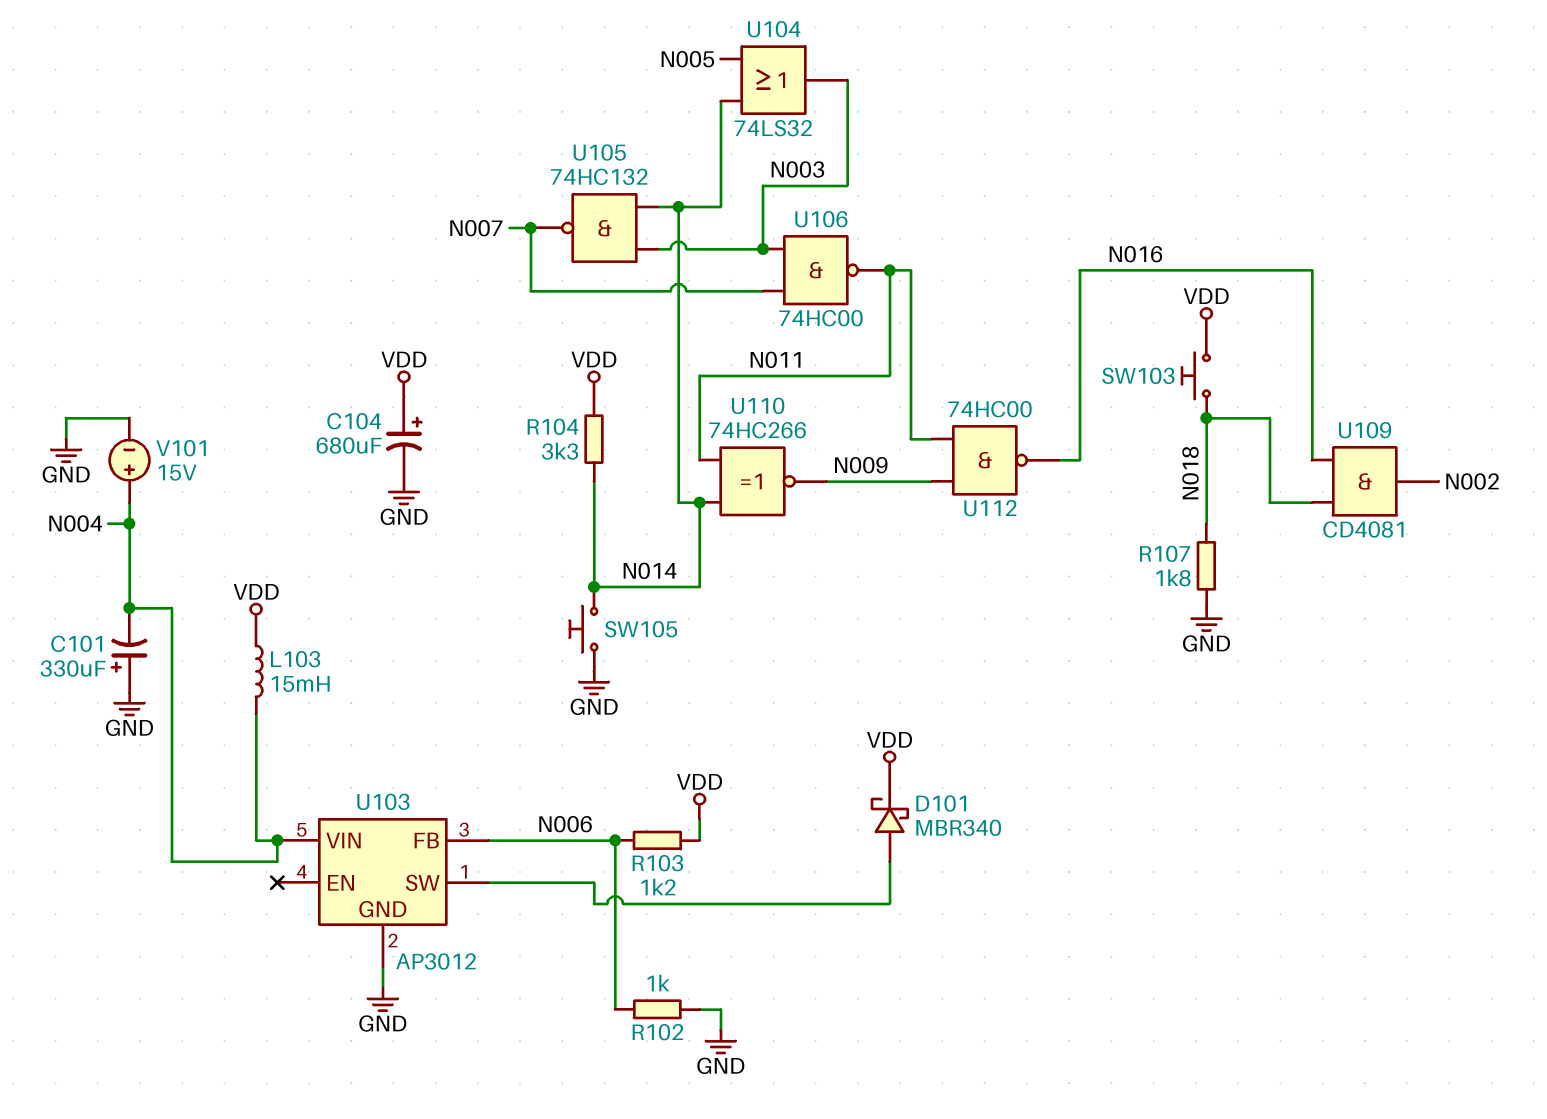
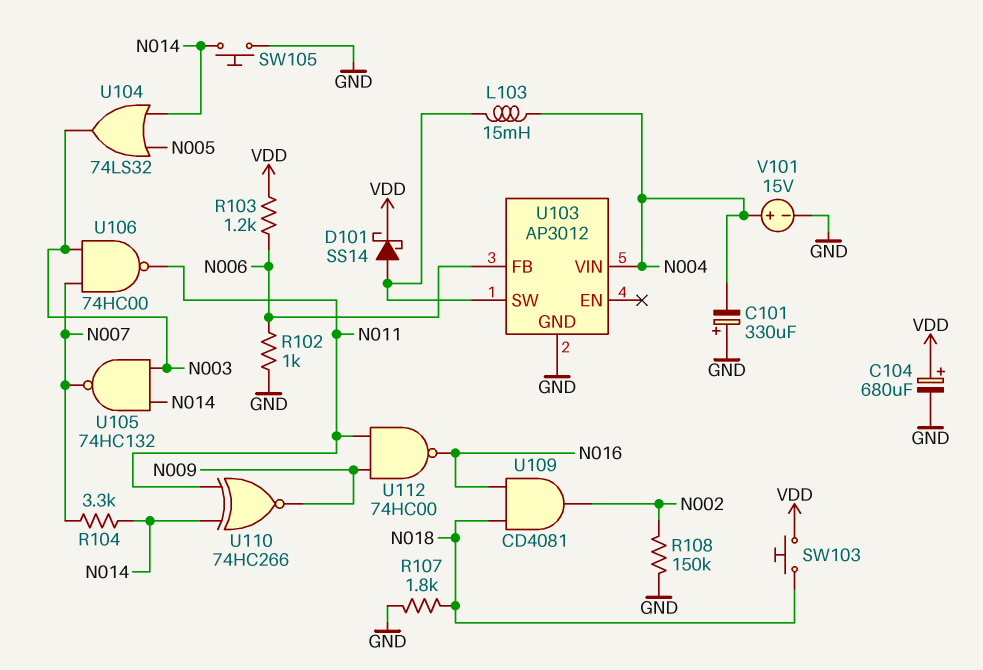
D101: schottky MBR340 (A U103/SW, K VDD) -> schottky SS14 (A U103/SW, K VDD)
L103: 15mH (N004, VDD) -> 15mH (N004, U103/SW)
R104: 3.3k (N014, VDD) -> 3.3k (N007, N014)
R108: none -> 150k (GND, N002)

